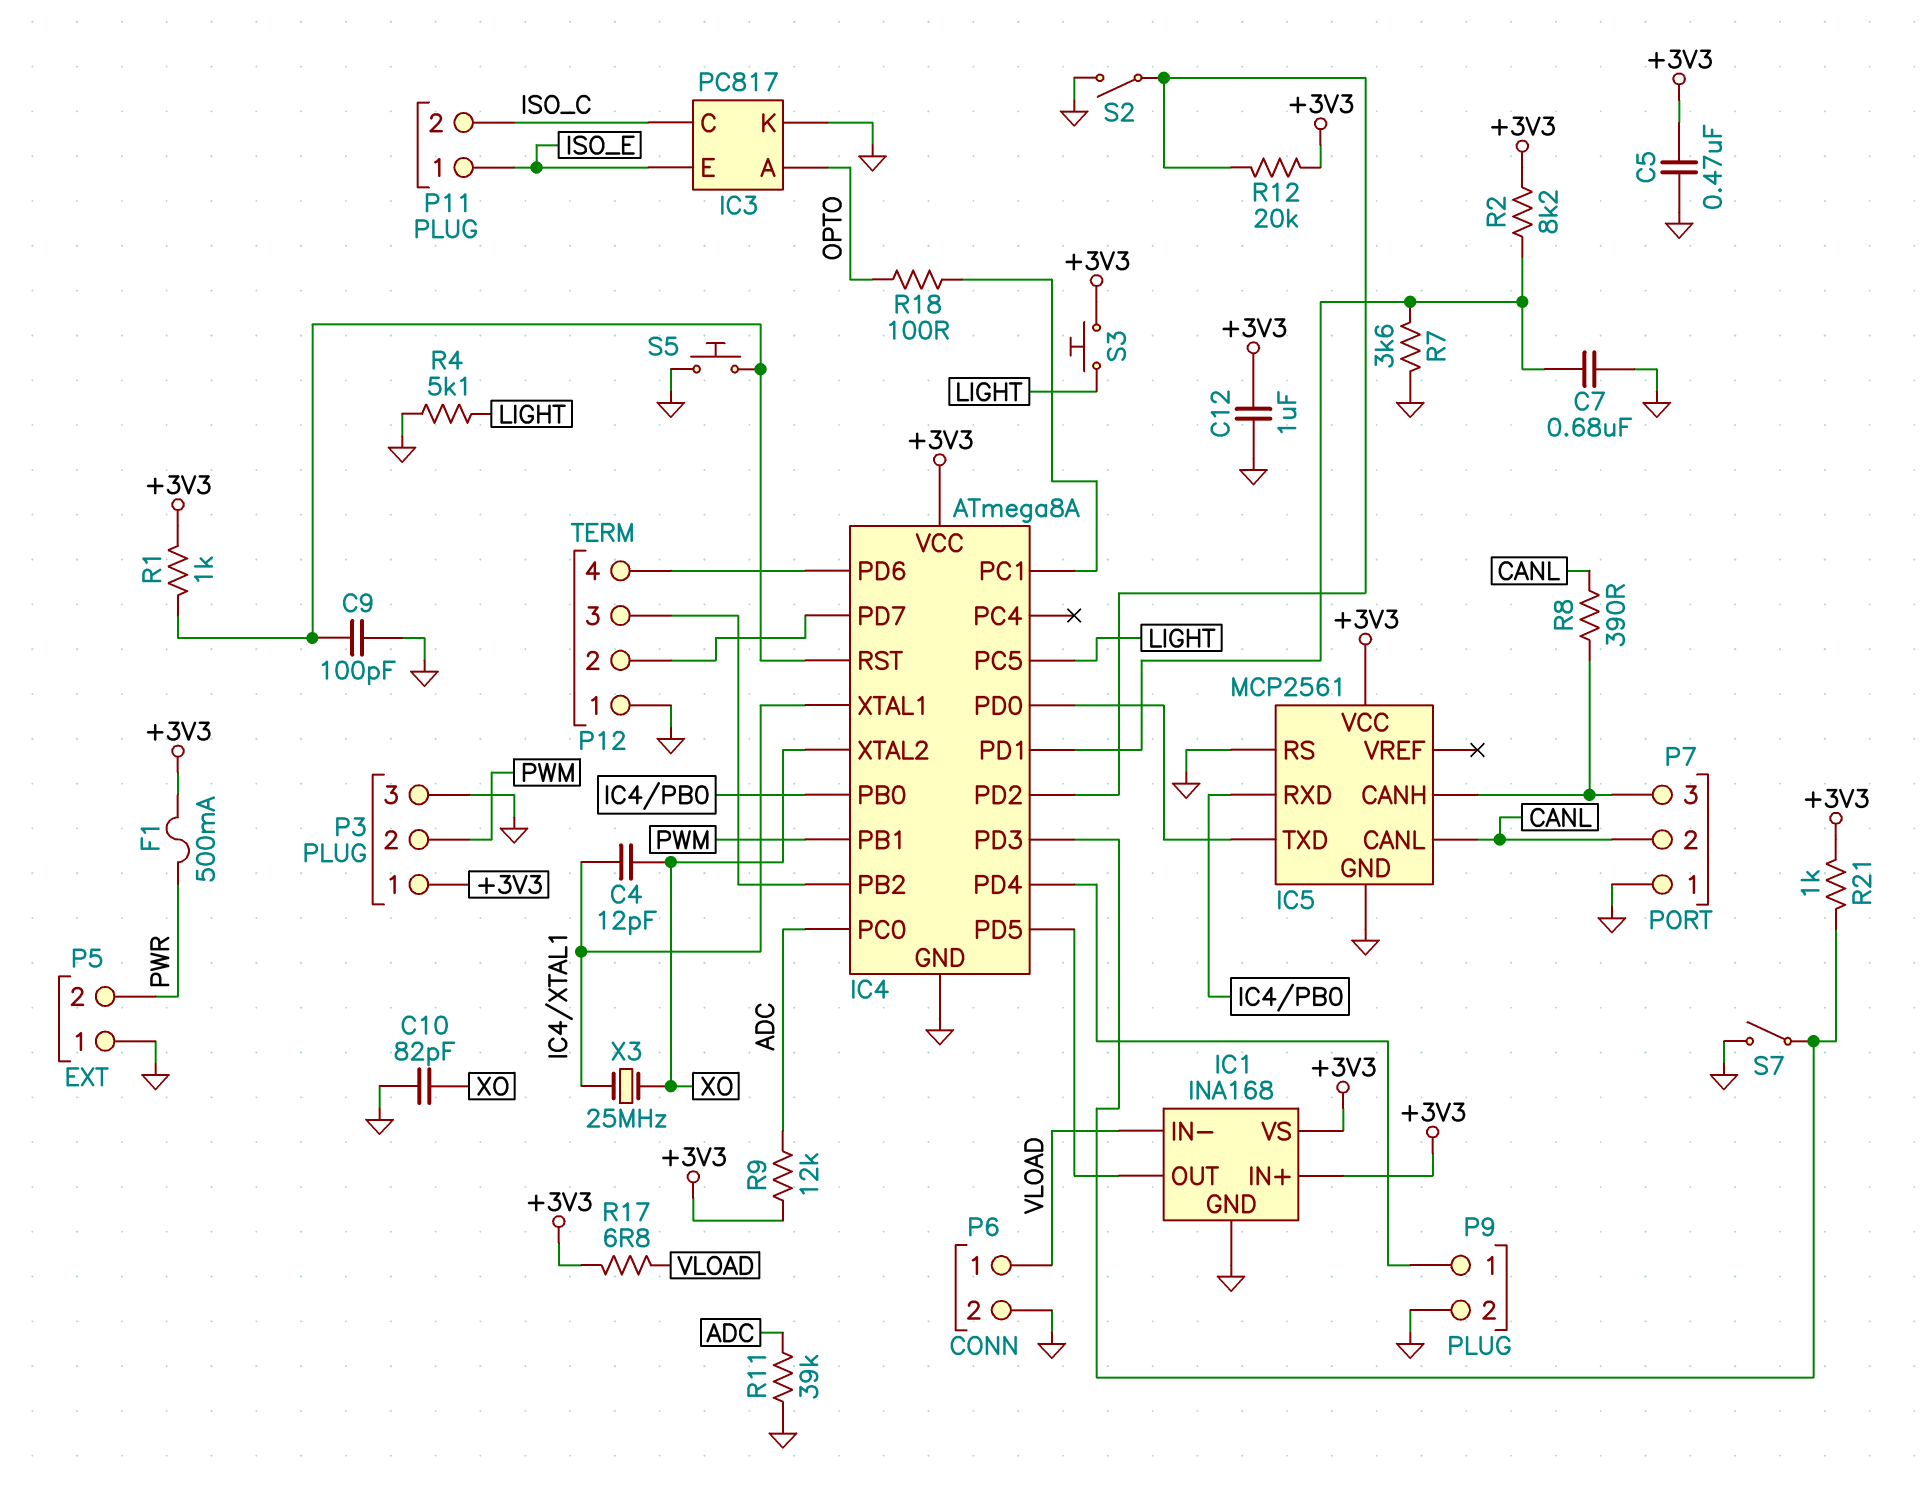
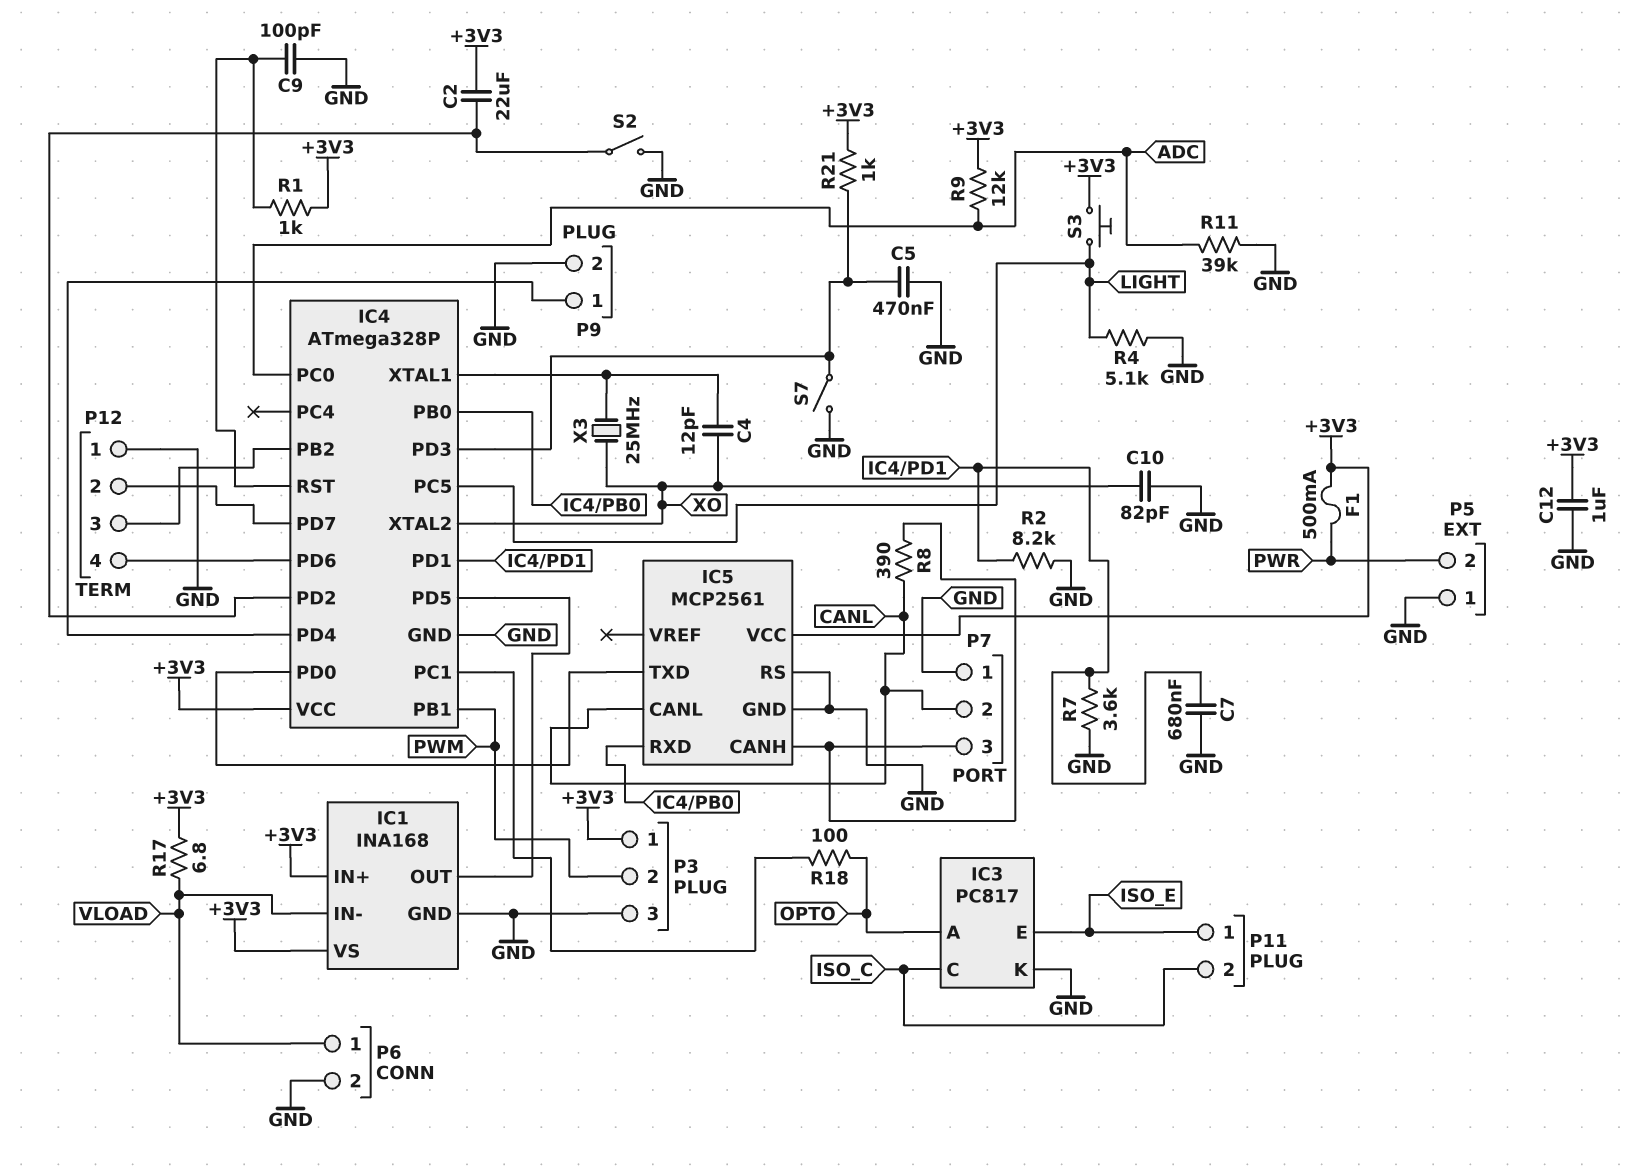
C2: none -> 22uF (+3V3, IC4/PD2)
C5: 470nF (+3V3, GND) -> 470nF (GND, IC4/PD3)
IC4: ATmega8A -> ATmega328P
R2: 8.2k (+3V3, IC4/PD1) -> 8.2k (GND, IC4/PD1)
R12: 20k (+3V3, IC4/PD2) -> none
S5: button (GND, IC4/RST) -> none

